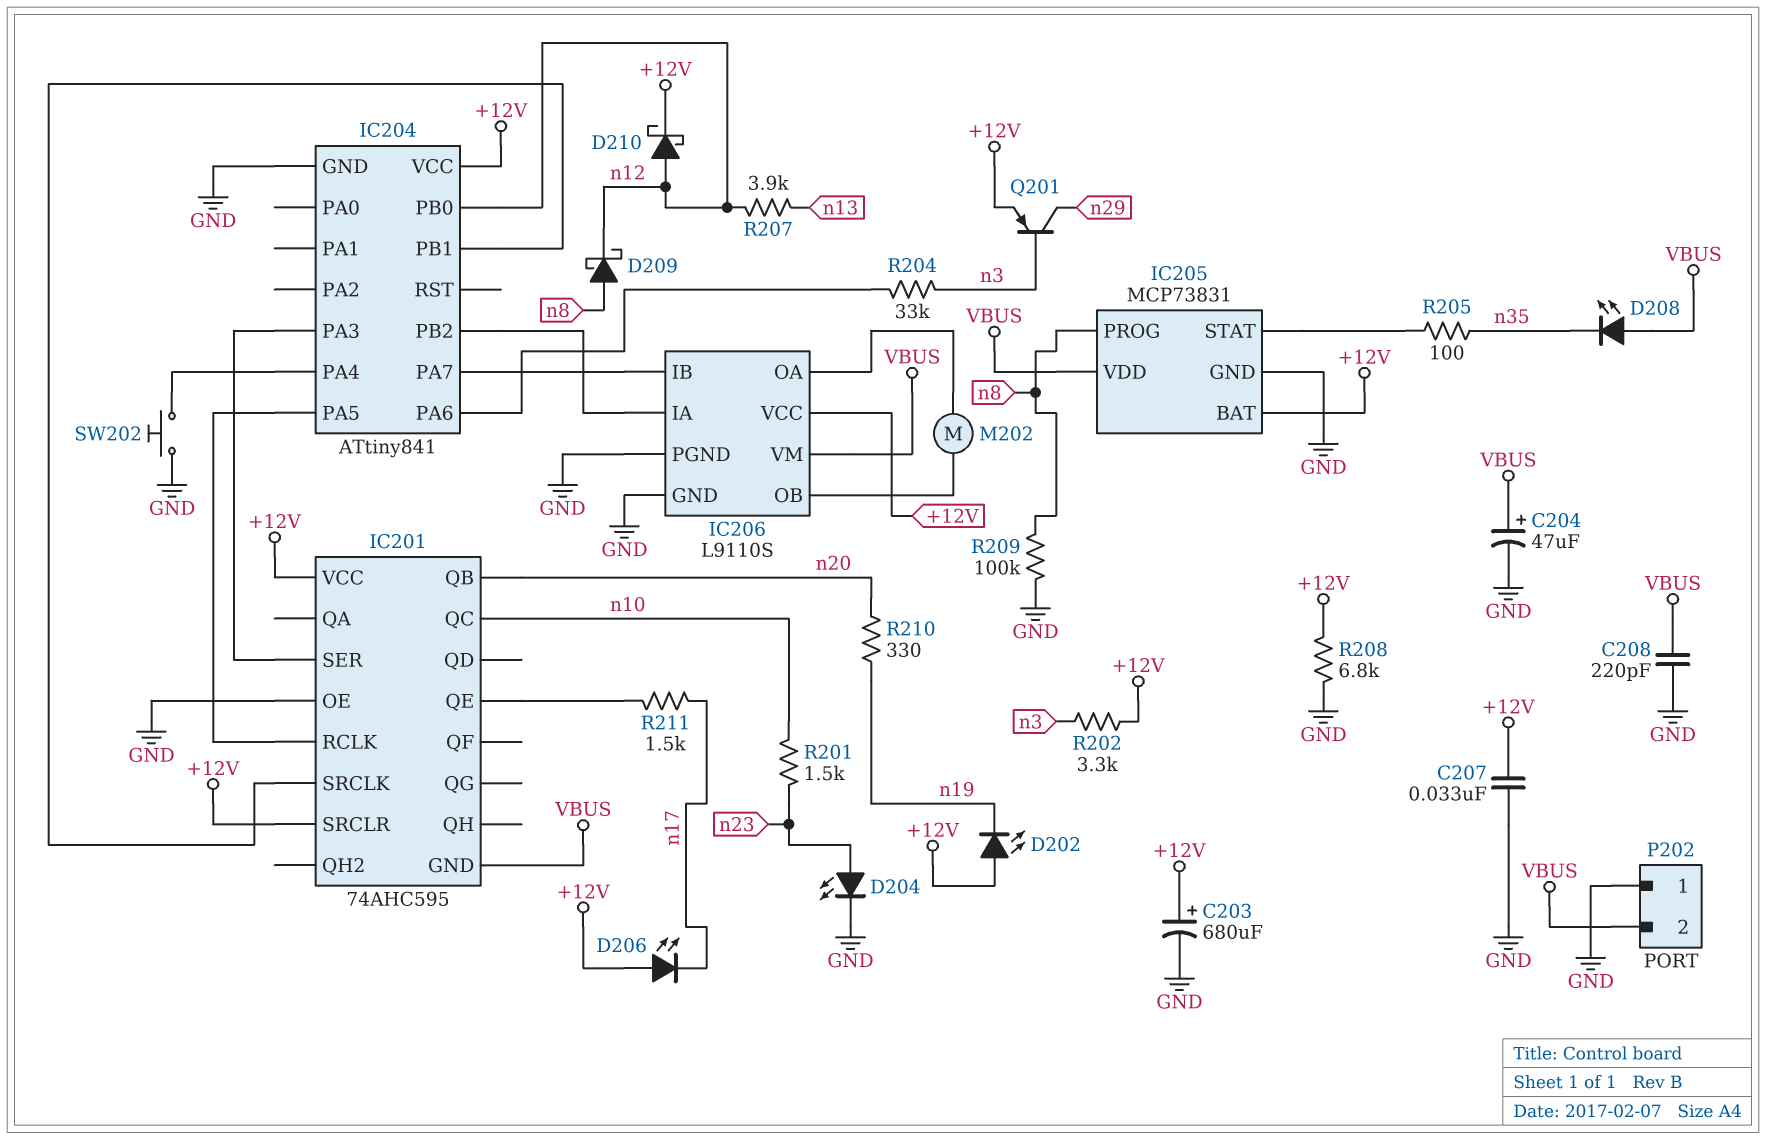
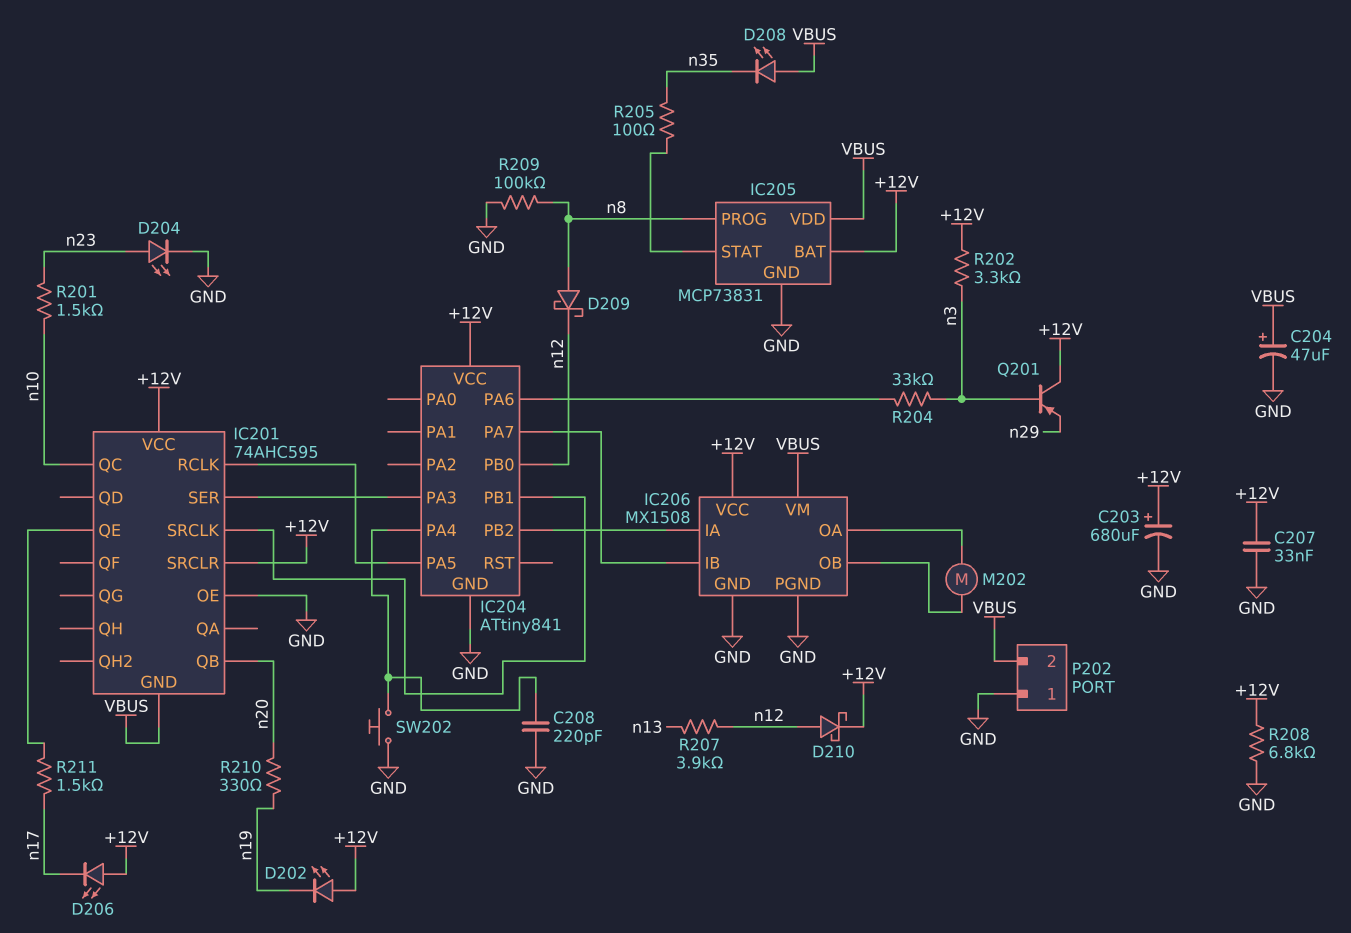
C208: 220pF (GND, VBUS) -> 220pF (GND, IC204/PA4)
IC206: L9110S -> MX1508
Q201: PNP (B n3, C n29, E +12V) -> PNP (B n3, C +12V, E n29)

